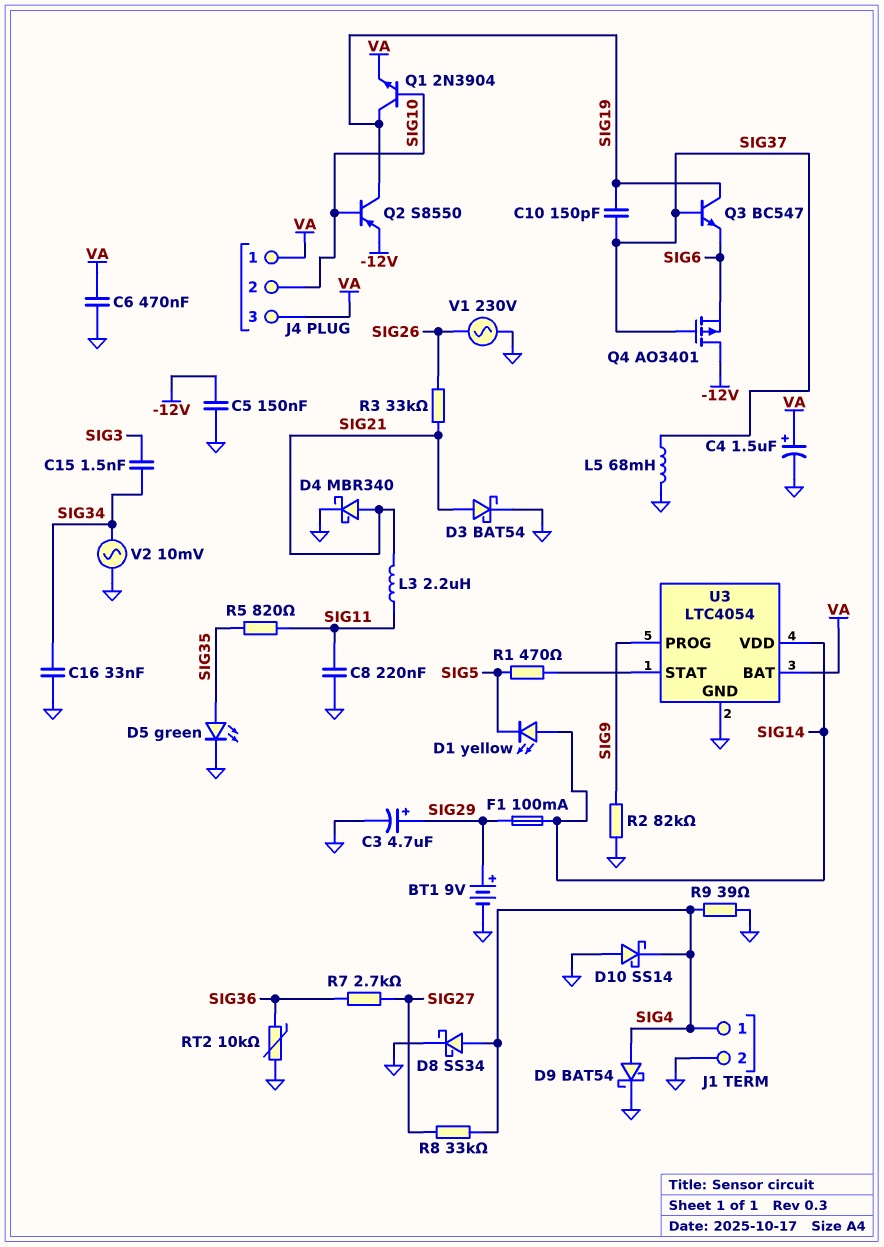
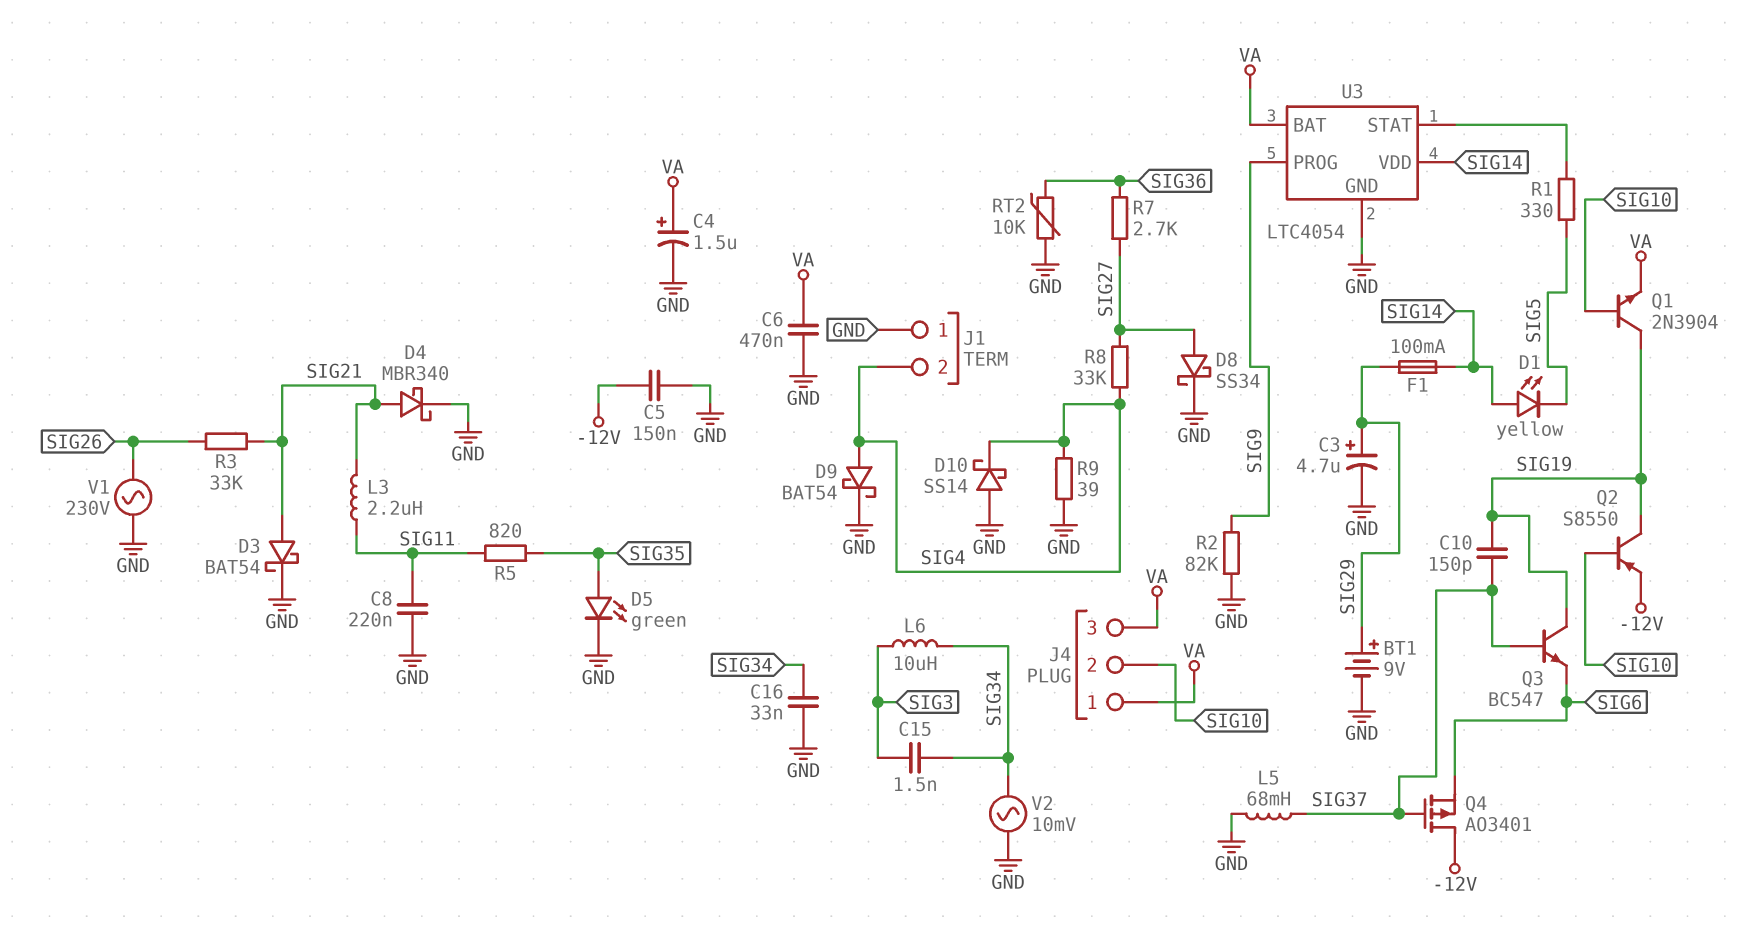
D8: schottky SS34 (A SIG4, K GND) -> schottky SS34 (A SIG27, K GND)
J1 pin 1: SIG4 -> GND
J1 pin 2: GND -> SIG4
L6: none -> 10uH (SIG3, SIG34)
R1: 470 (SIG5, U3/STAT) -> 330 (SIG5, U3/STAT)

